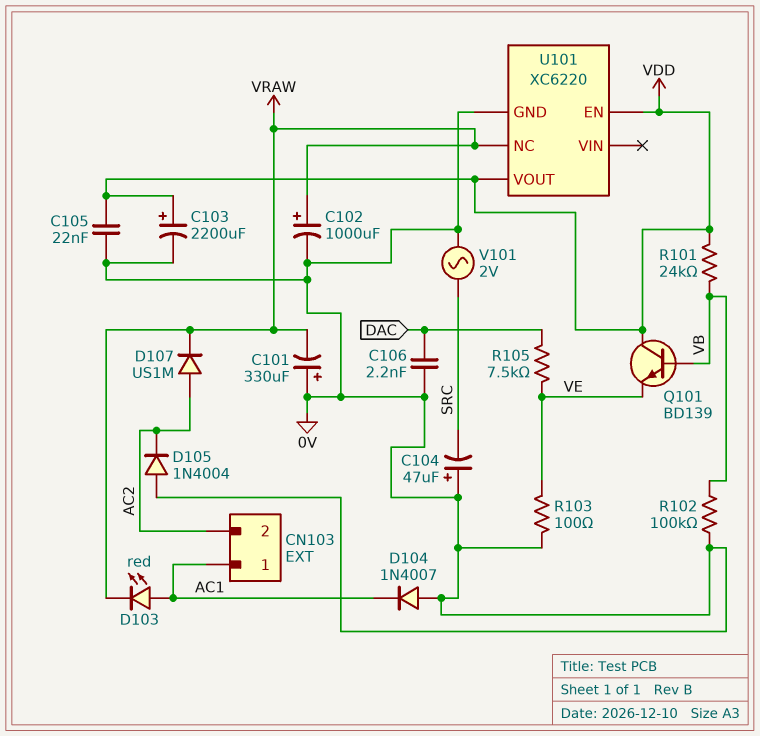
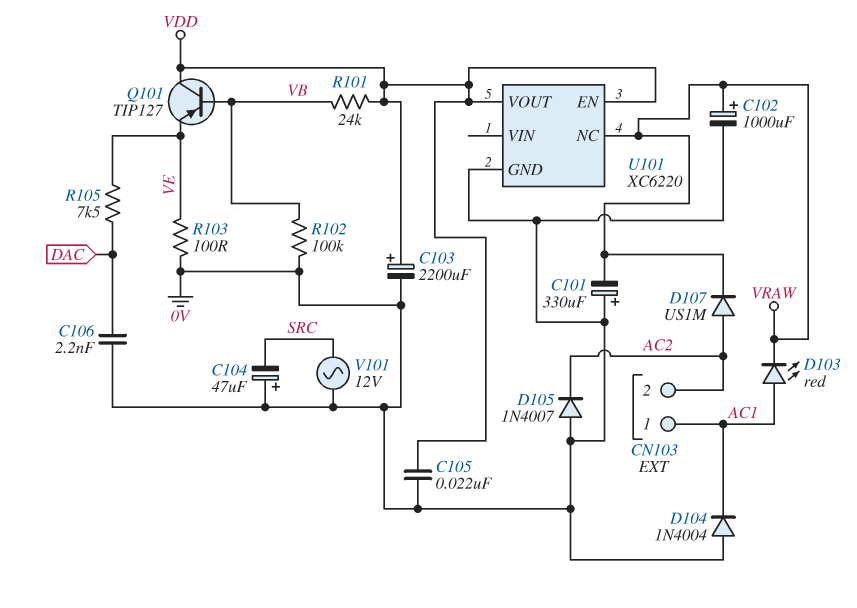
D104: diode 1N4007 (A 0V, K AC1) -> diode 1N4004 (A 0V, K AC1)
D105: diode 1N4004 (A 0V, K AC2) -> diode 1N4007 (A 0V, K AC2)
Q101: NPN BD139 (B VB, C VDD, E VE) -> PNP TIP127 (B VB, C VDD, E VE)
V101: AC 2V (0V, SRC) -> AC 12V (0V, SRC)

